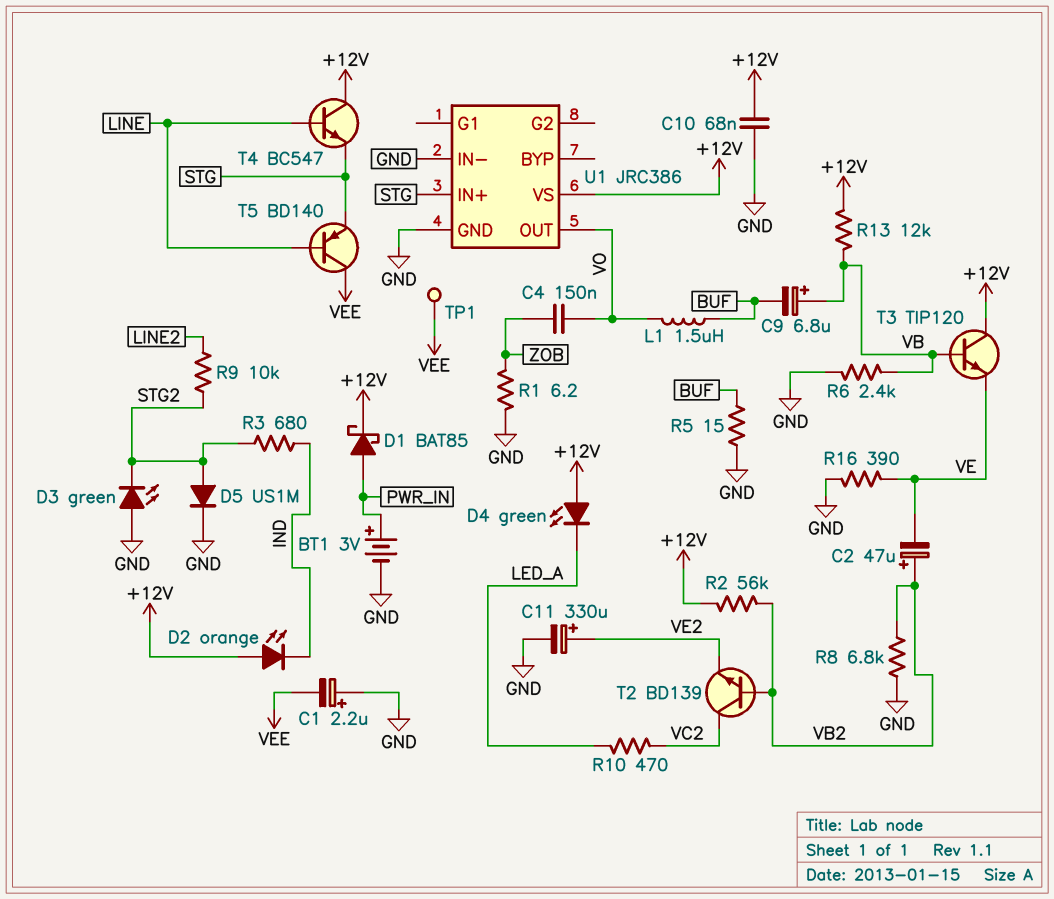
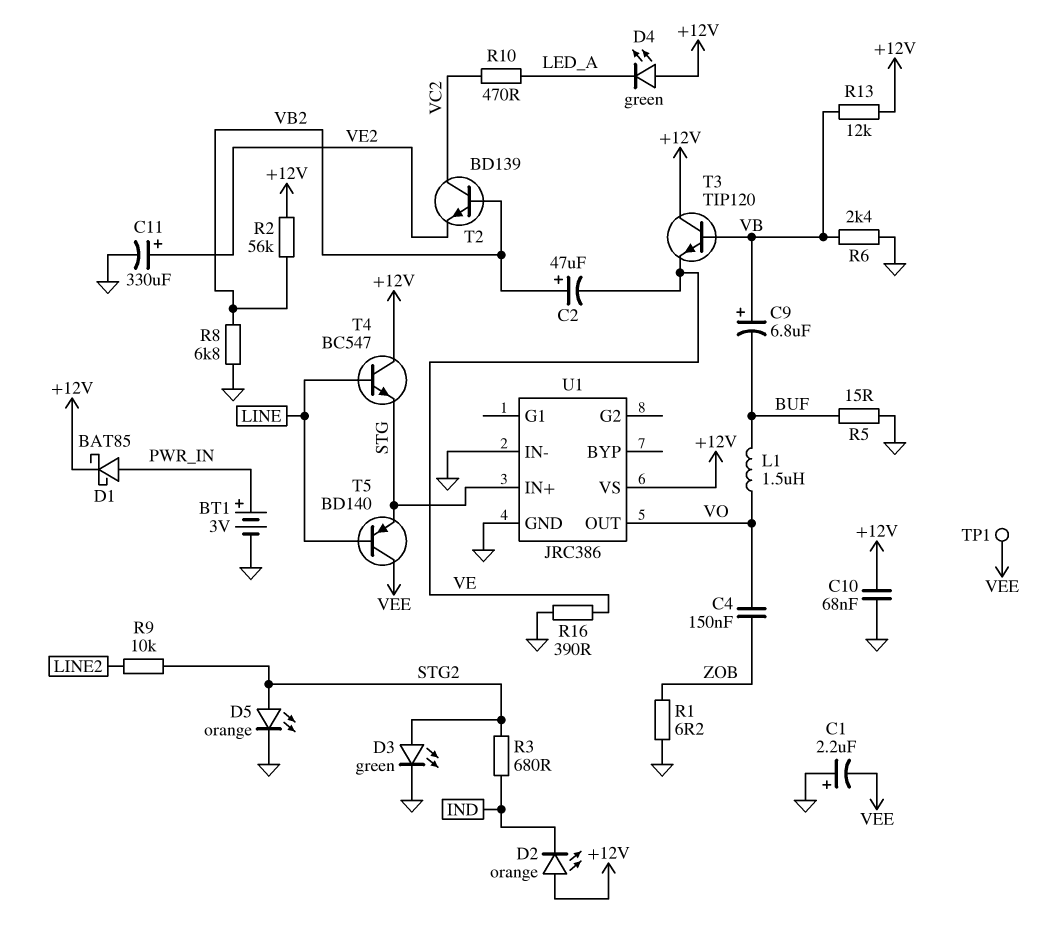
D3: LED green (A GND, K STG2) -> LED green (A STG2, K GND)
D5: diode US1M (A STG2, K GND) -> LED orange (A STG2, K GND)

